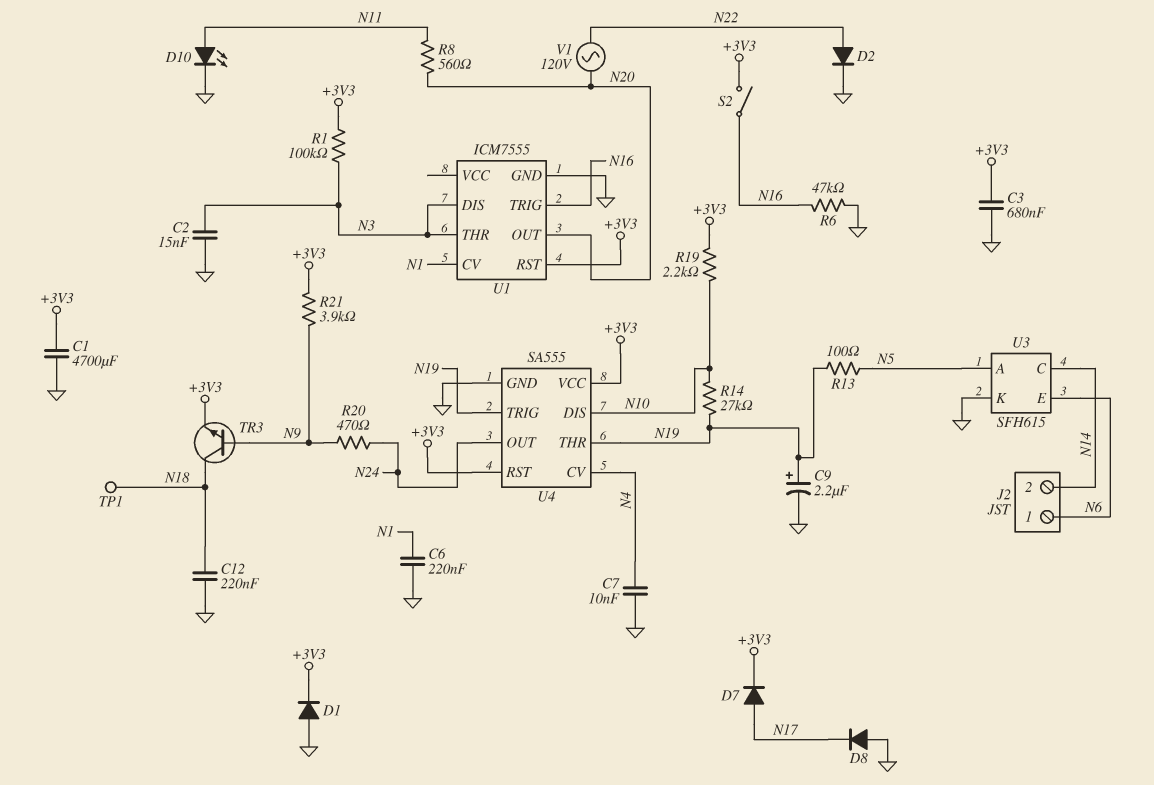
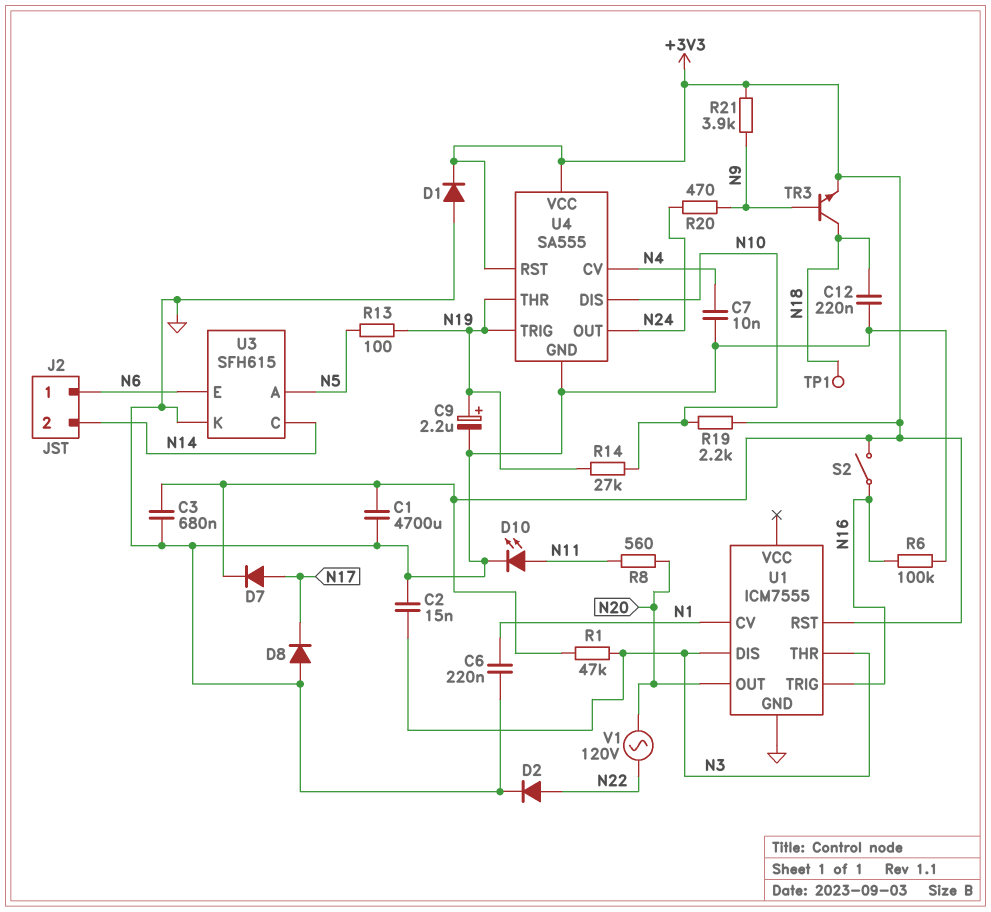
R1: 100k (+3V3, N3) -> 47k (+3V3, N3)
R6: 47k (GND, N16) -> 100k (GND, N16)

